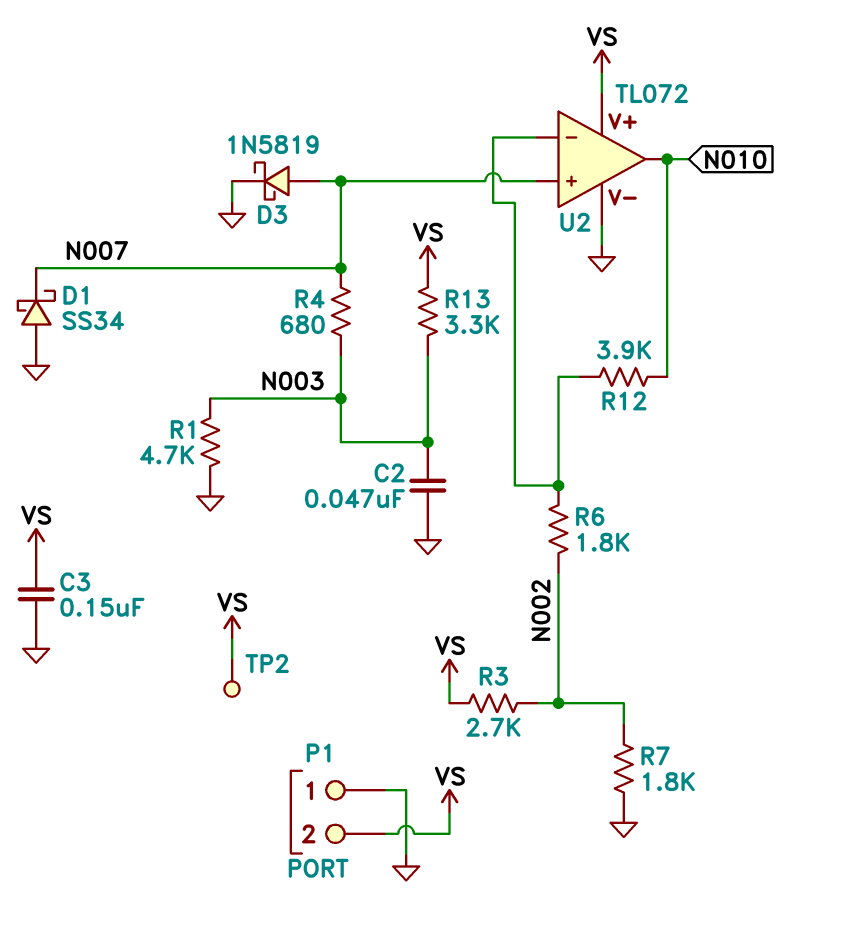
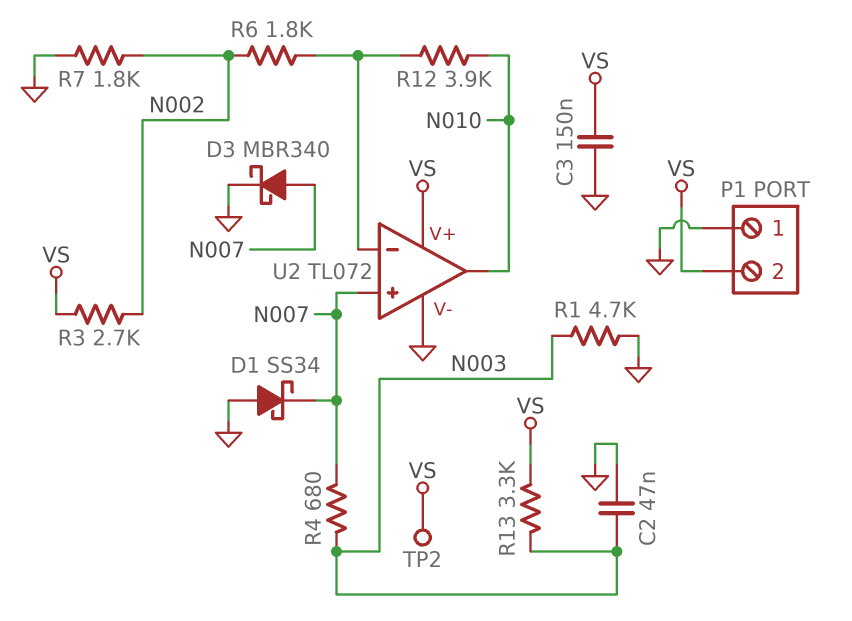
D3: schottky 1N5819 (A N007, K GND) -> schottky MBR340 (A N007, K GND)

